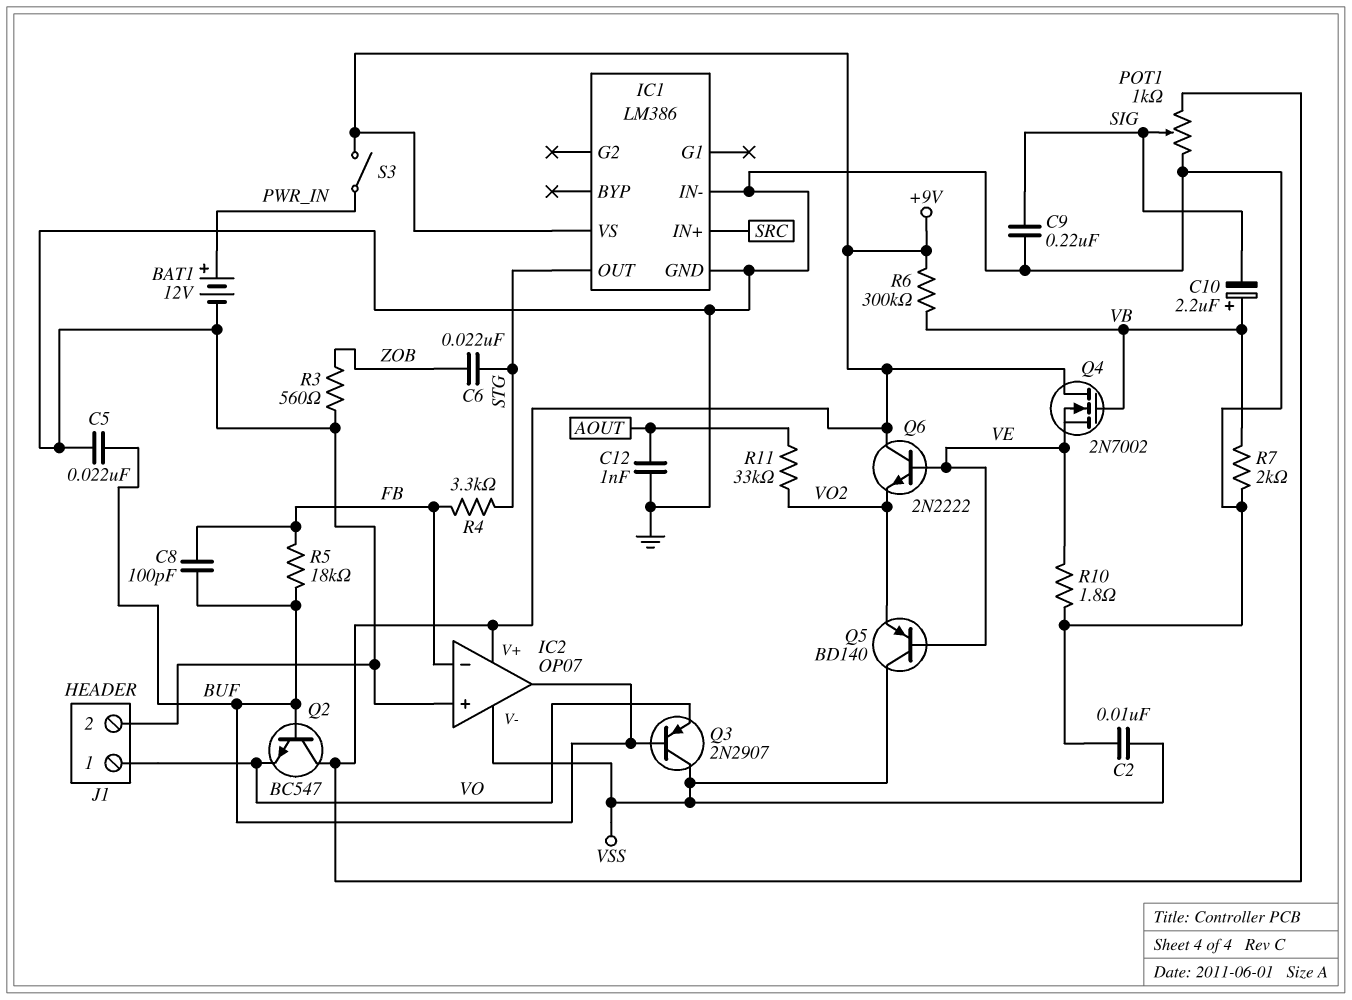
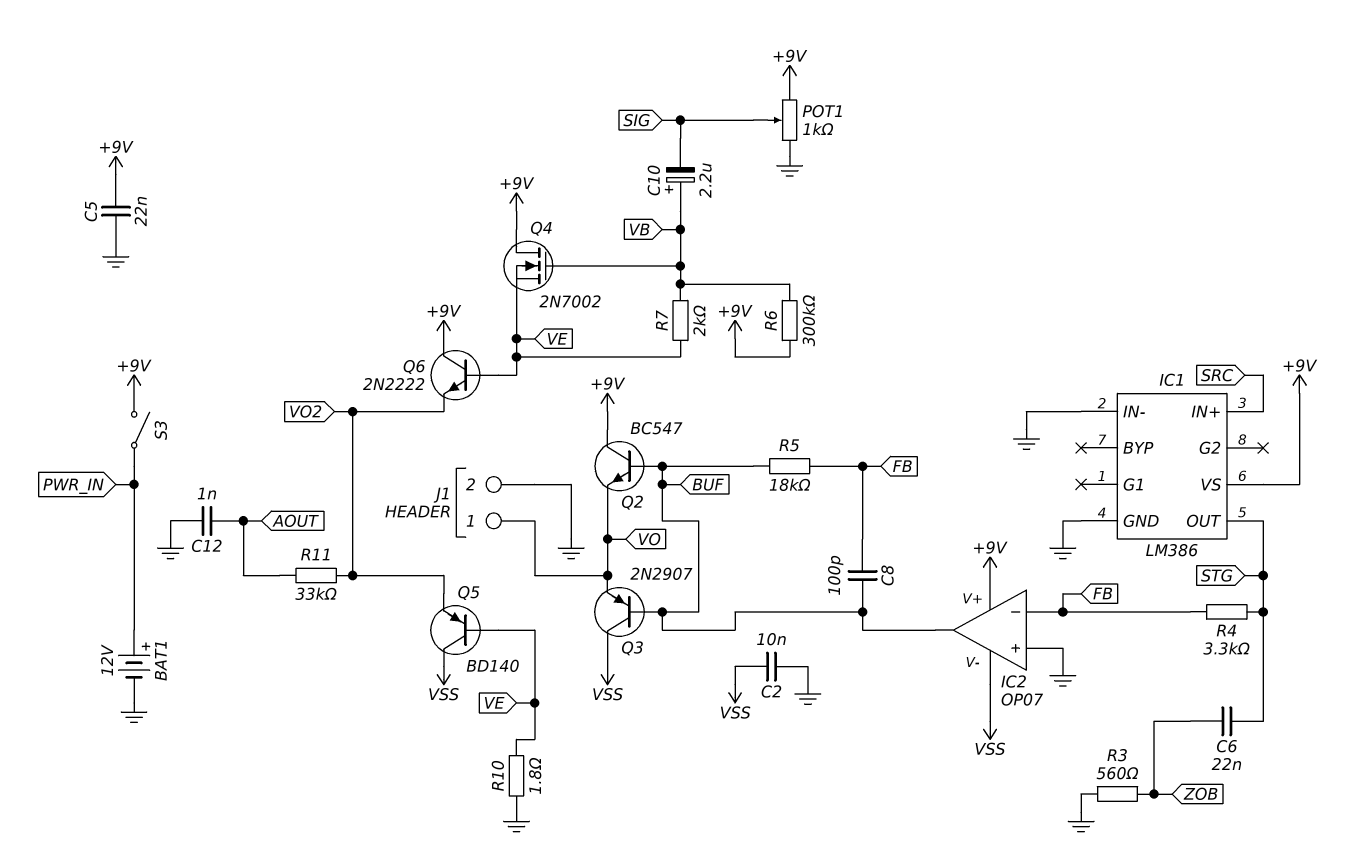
C5: 22nF (BUF, GND) -> 22nF (+9V, GND)
C9: 220nF (GND, SIG) -> none
R7: 2k (GND, VB) -> 2k (VB, VE)

